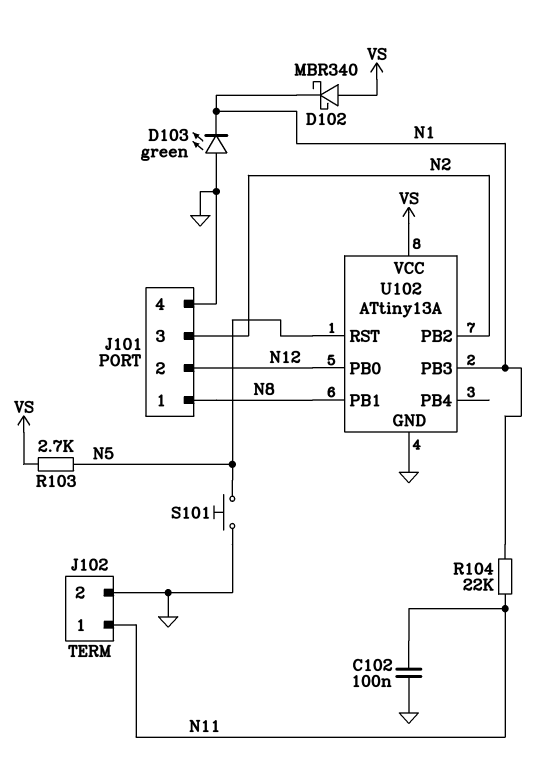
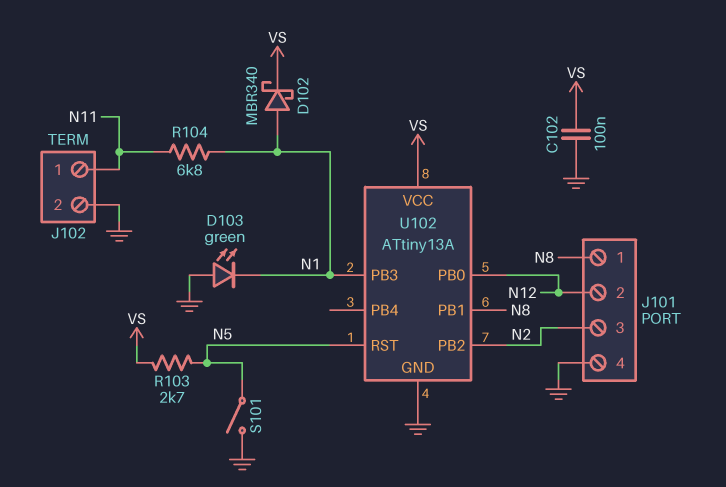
C102: 100nF (GND, N11) -> 100nF (GND, VS)
D102: schottky MBR340 (A VS, K N1) -> schottky MBR340 (A N1, K VS)
R104: 22k (N1, N11) -> 6.8k (N1, N11)
S101: button (GND, N5) -> switch (GND, N5)

